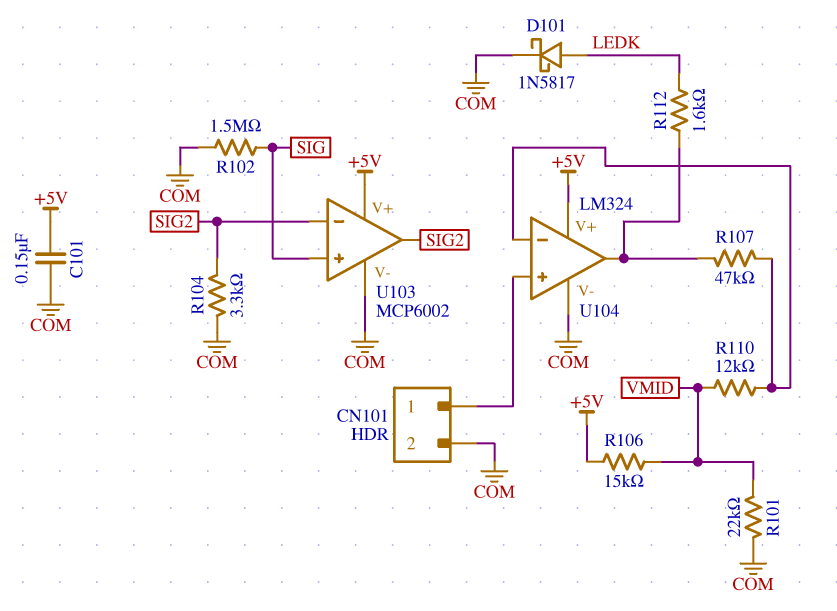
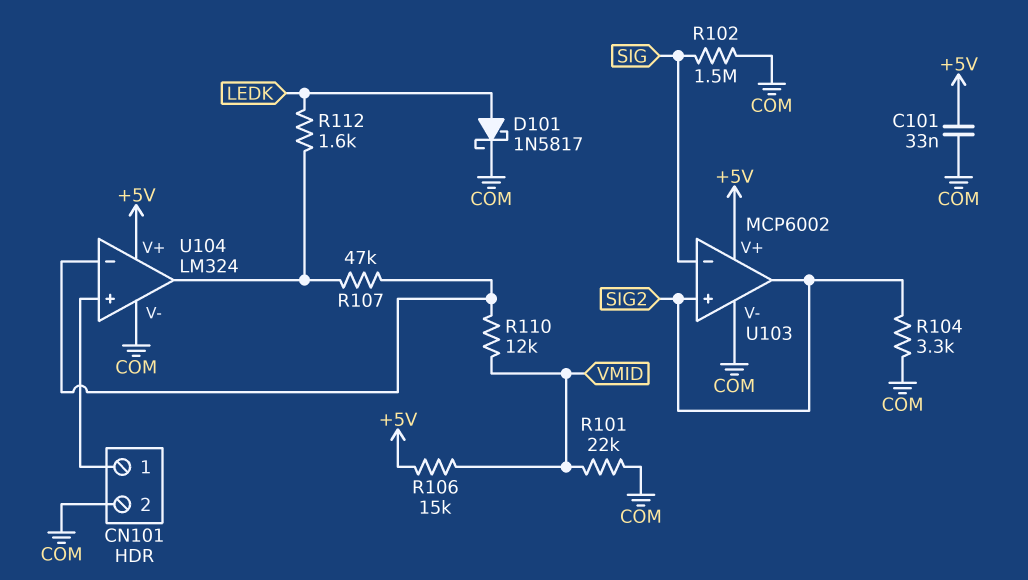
C101: 150nF (+5V, COM) -> 33nF (+5V, COM)
U103 pin in+: SIG -> SIG2
U103 pin in-: SIG2 -> SIG

